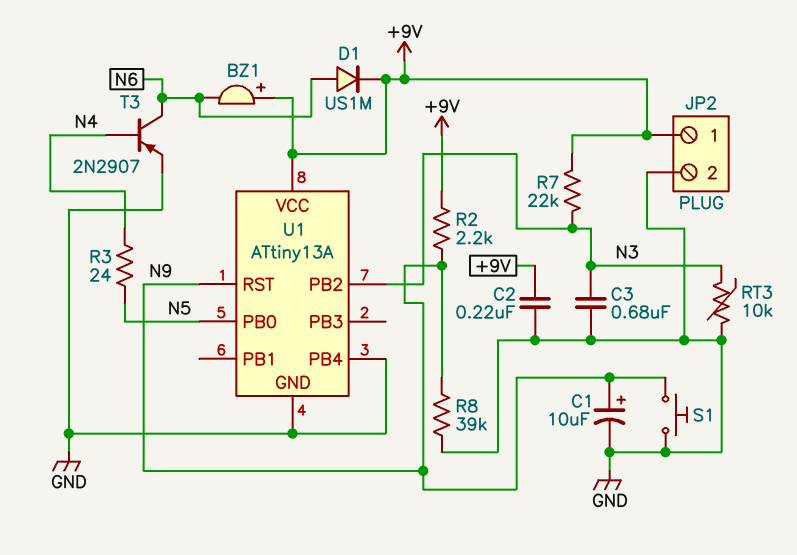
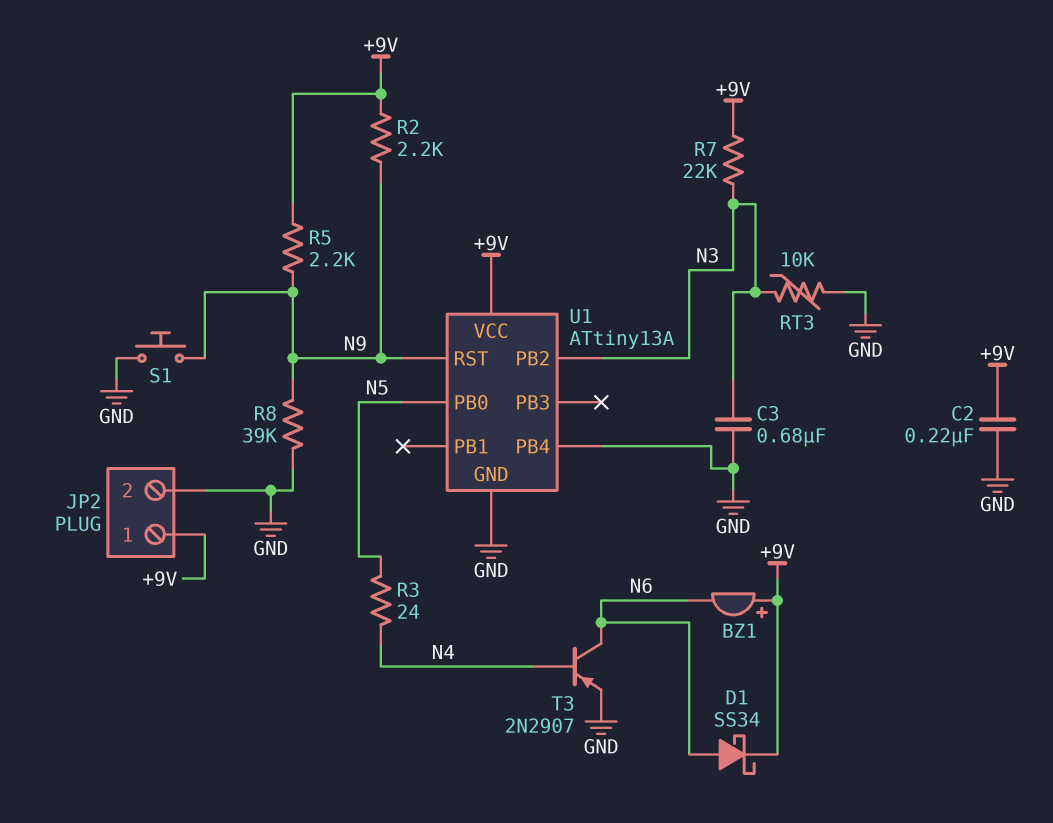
C1: 10uF (plus N9, minus GND) -> none
D1: diode US1M (A N6, K +9V) -> schottky SS34 (A N6, K +9V)
R5: none -> 2.2k (+9V, N9)

